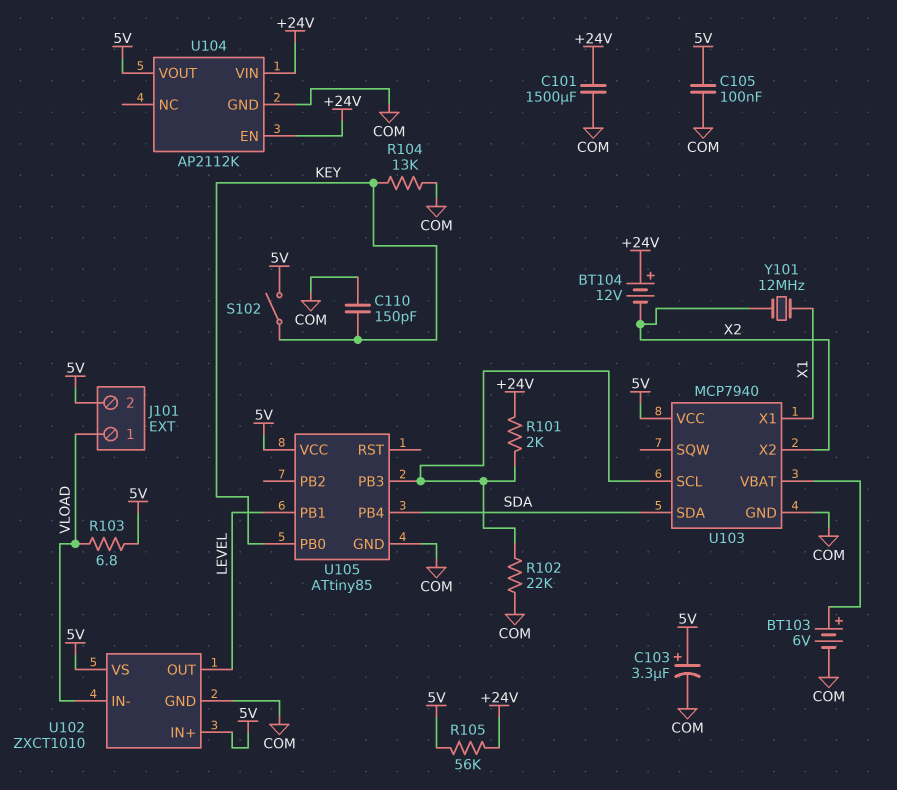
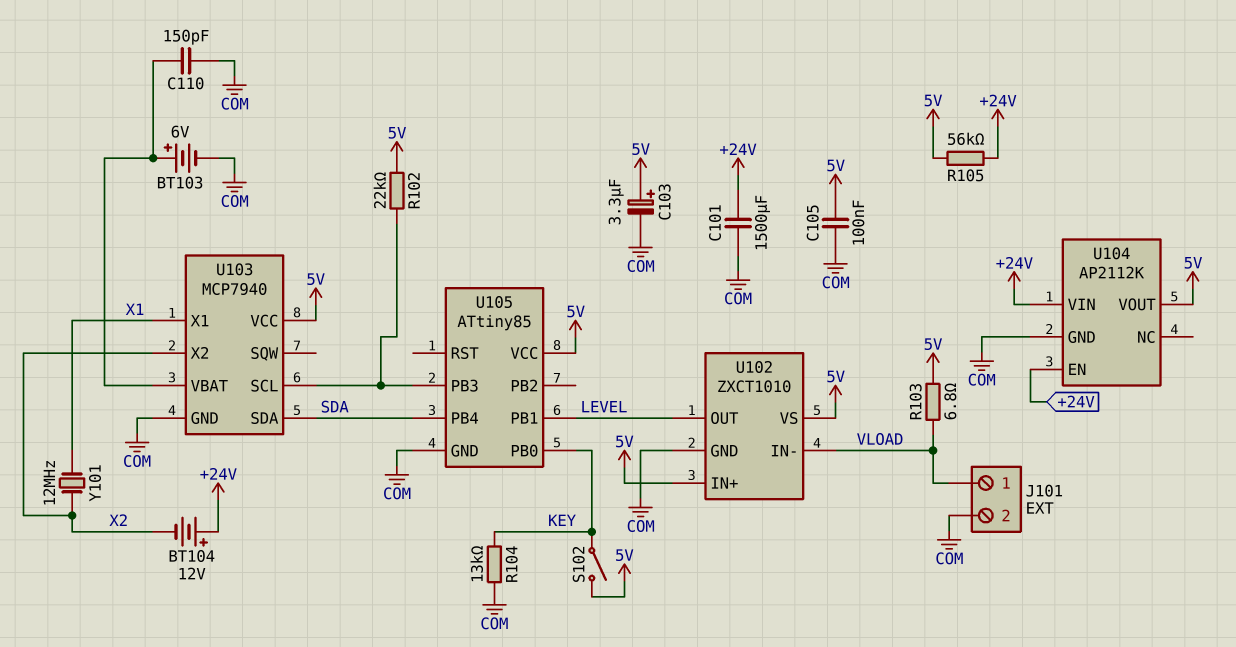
C110: 150pF (COM, KEY) -> 150pF (COM, U103/VBAT)
J101 pin 2: 5V -> COM
R101: 2k (+24V, U103/SCL) -> none
R102: 22k (COM, U103/SCL) -> 22k (5V, U103/SCL)

